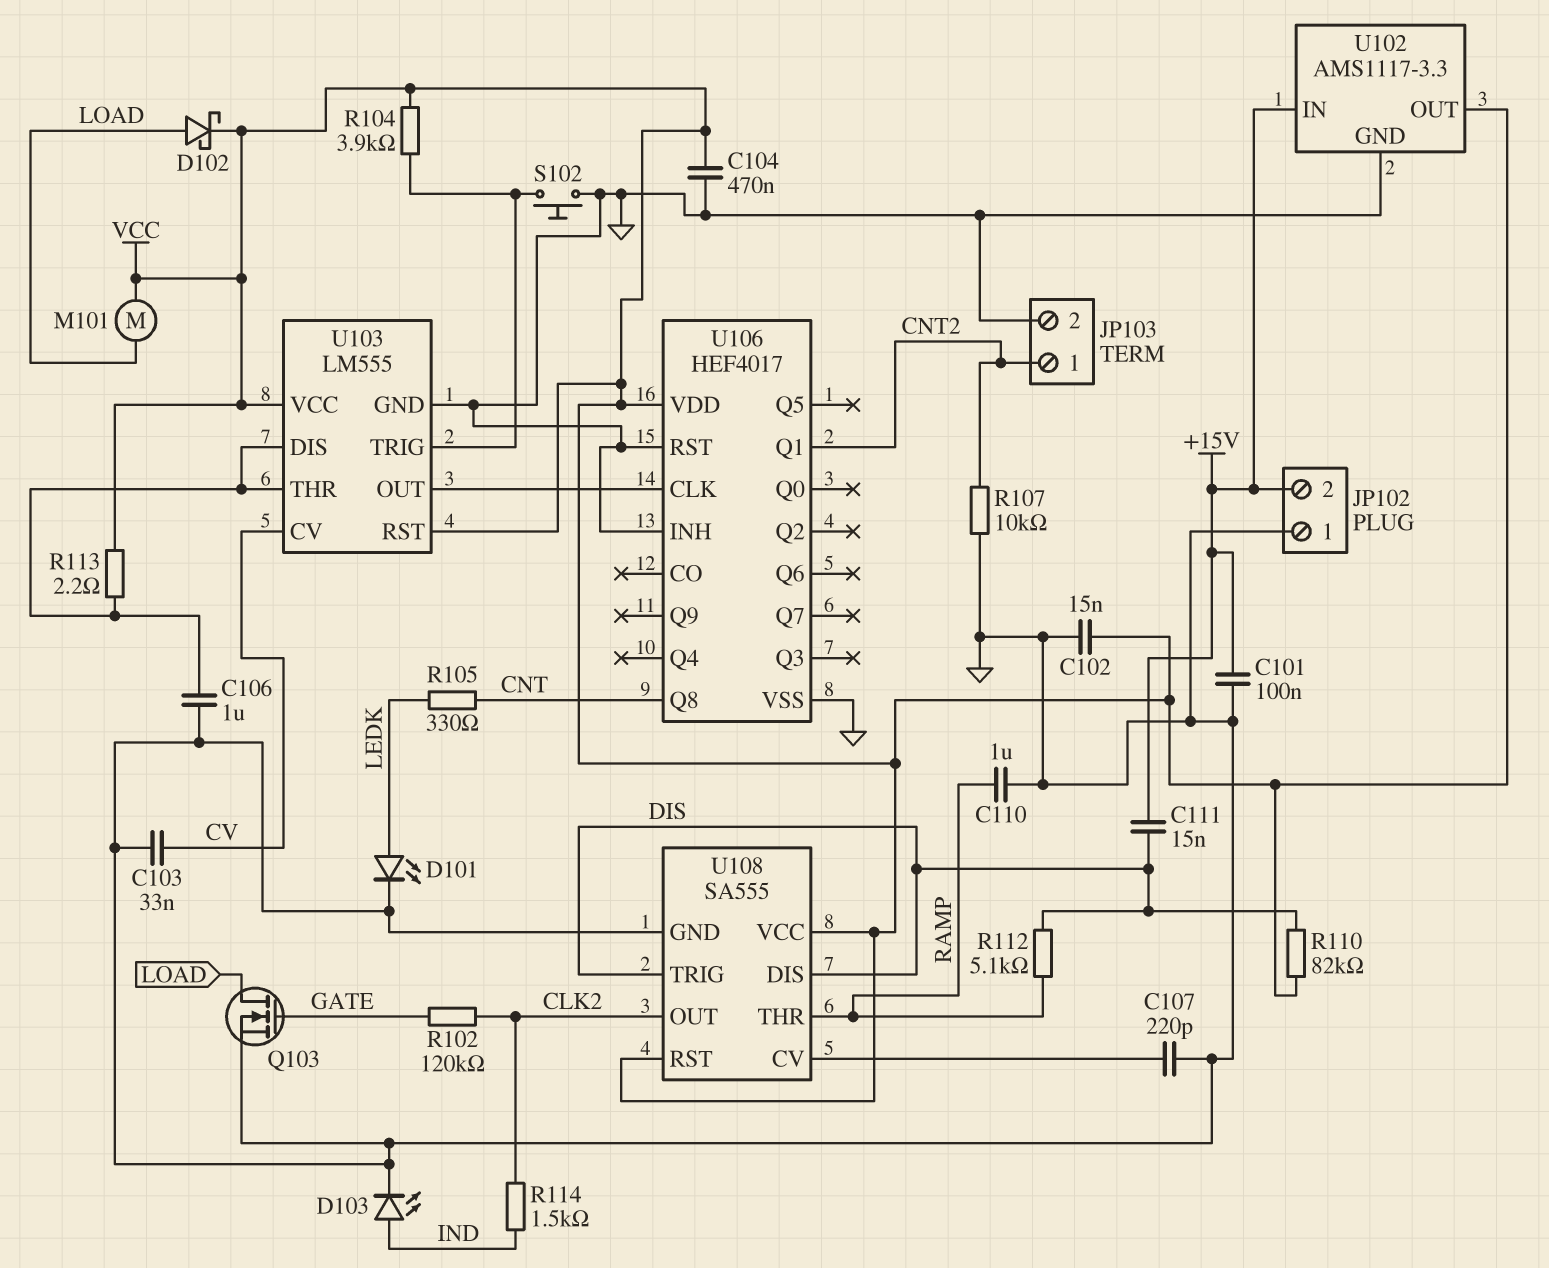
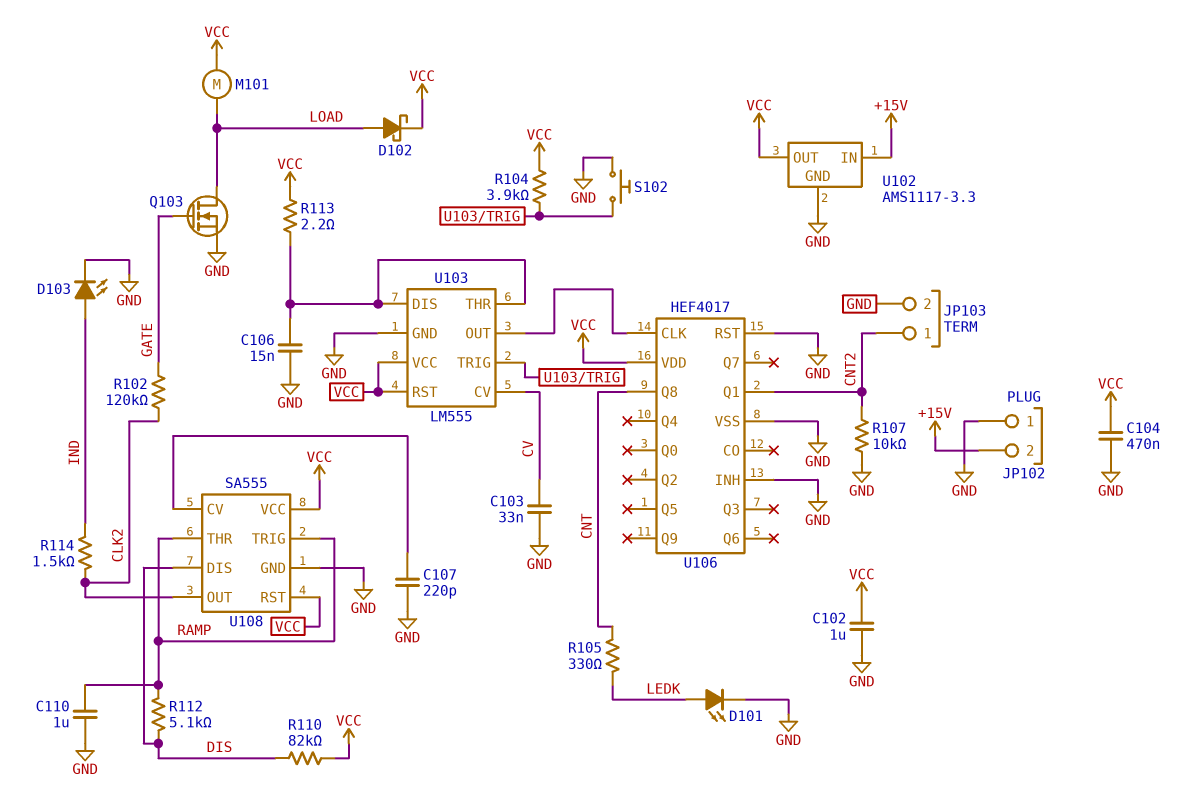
C101: 100nF (+15V, GND) -> none
C102: 15nF (GND, VCC) -> 1uF (GND, VCC)
C106: 1uF (GND, U103/DIS) -> 15nF (GND, U103/DIS)
C111: 15nF (+15V, DIS) -> none
U108 pin TRIG: DIS -> RAMP

